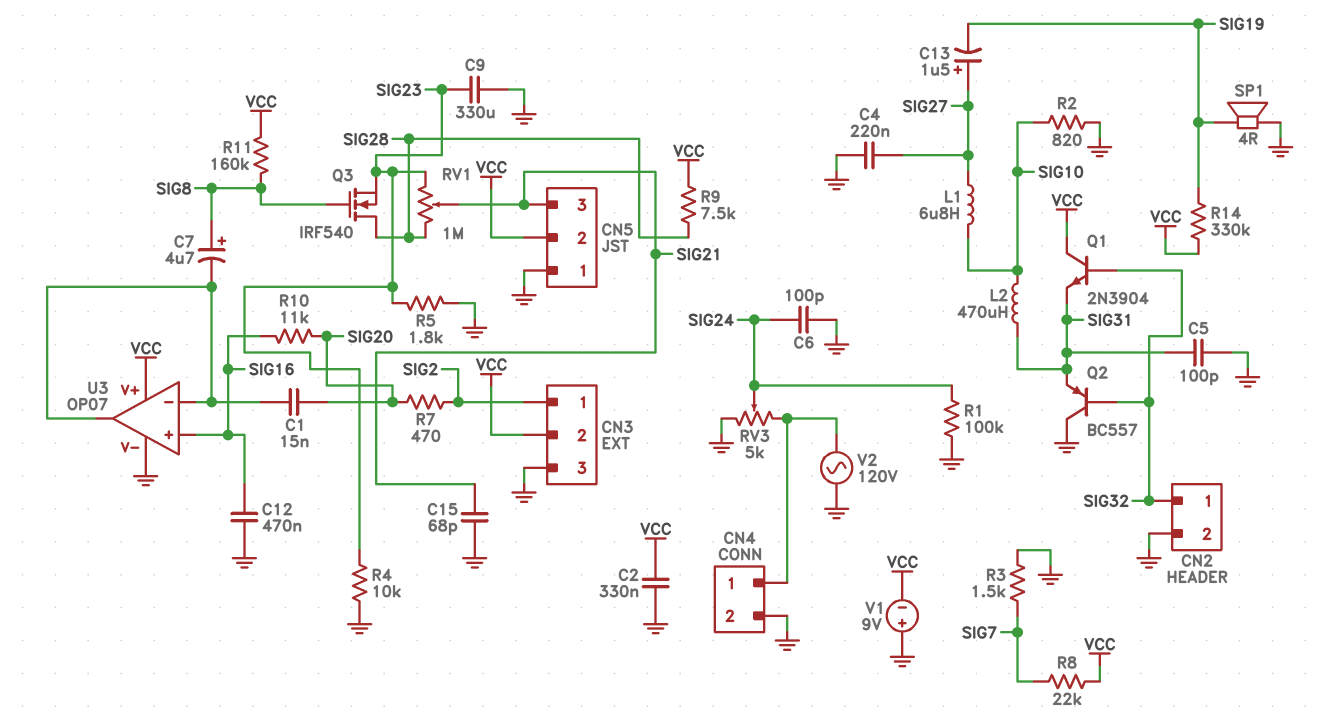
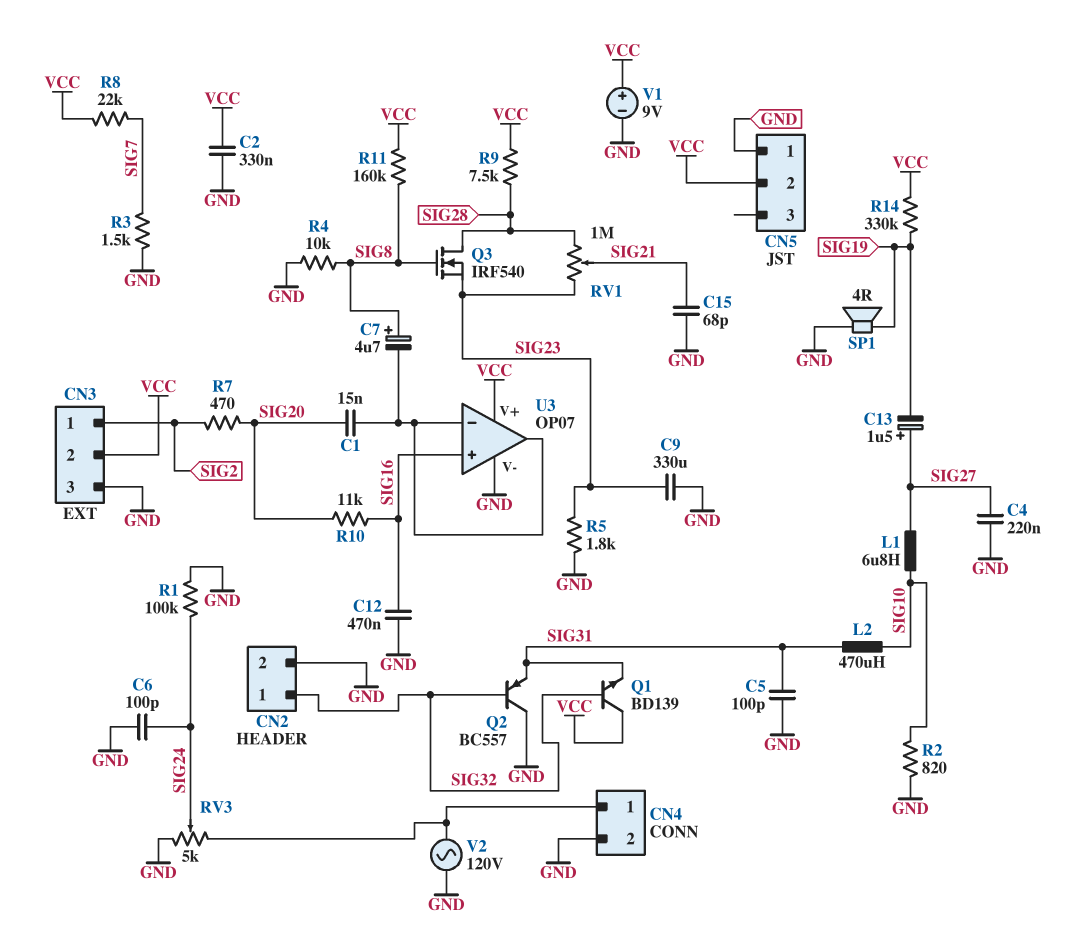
CN5 pin 3: SIG21 -> none
Q1: NPN 2N3904 (B SIG32, C VCC, E SIG31) -> NPN BD139 (B SIG32, C VCC, E SIG31)
R4: 10k (GND, SIG23) -> 10k (GND, SIG8)
V1: 9V (plus GND, minus VCC) -> 9V (plus VCC, minus GND)

